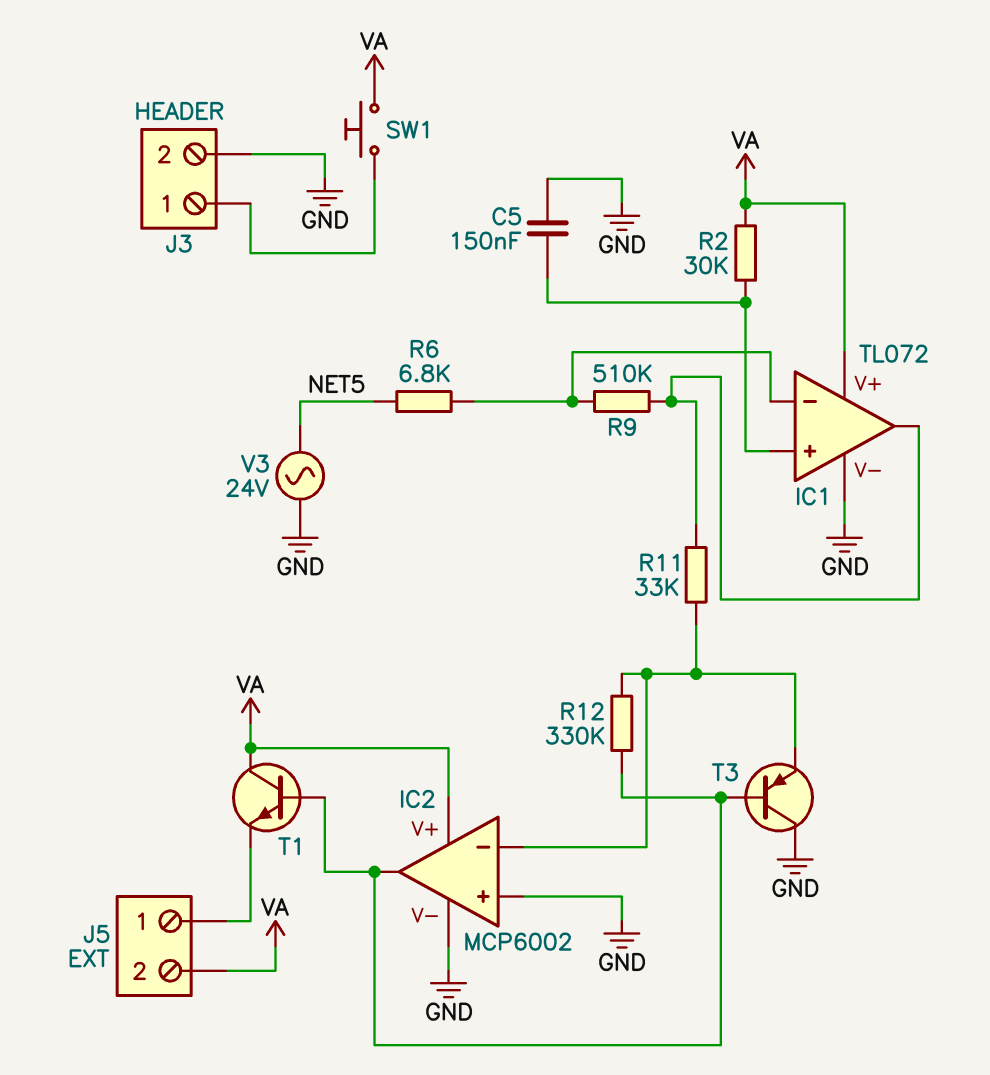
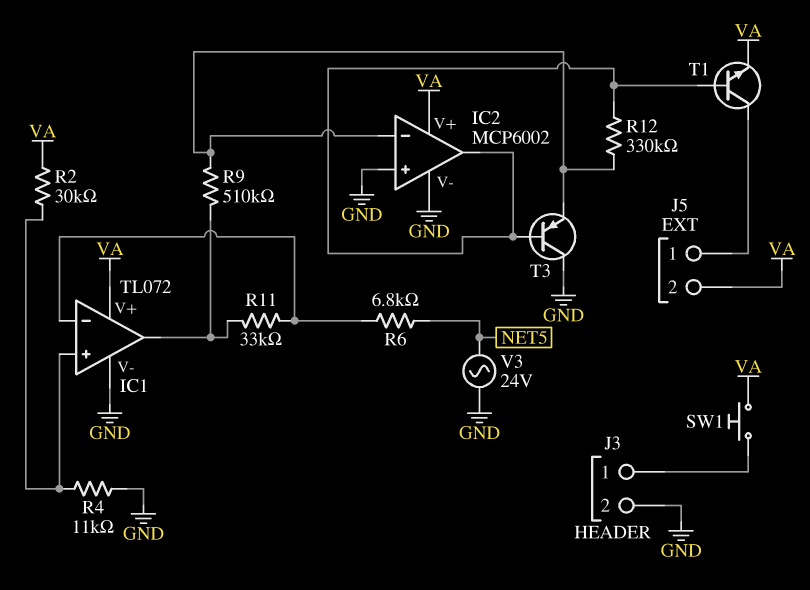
C5: 150nF (GND, IC1/in+) -> none
R4: none -> 11k (GND, IC1/in+)
R9: 510k (IC1/in-, IC1/out) -> 510k (IC1/out, IC2/in-)
R11: 33k (IC1/out, IC2/in-) -> 33k (IC1/in-, IC1/out)
T1: NPN (B IC2/out, C VA, E J5/1) -> NPN (B IC2/out, C J5/1, E VA)

